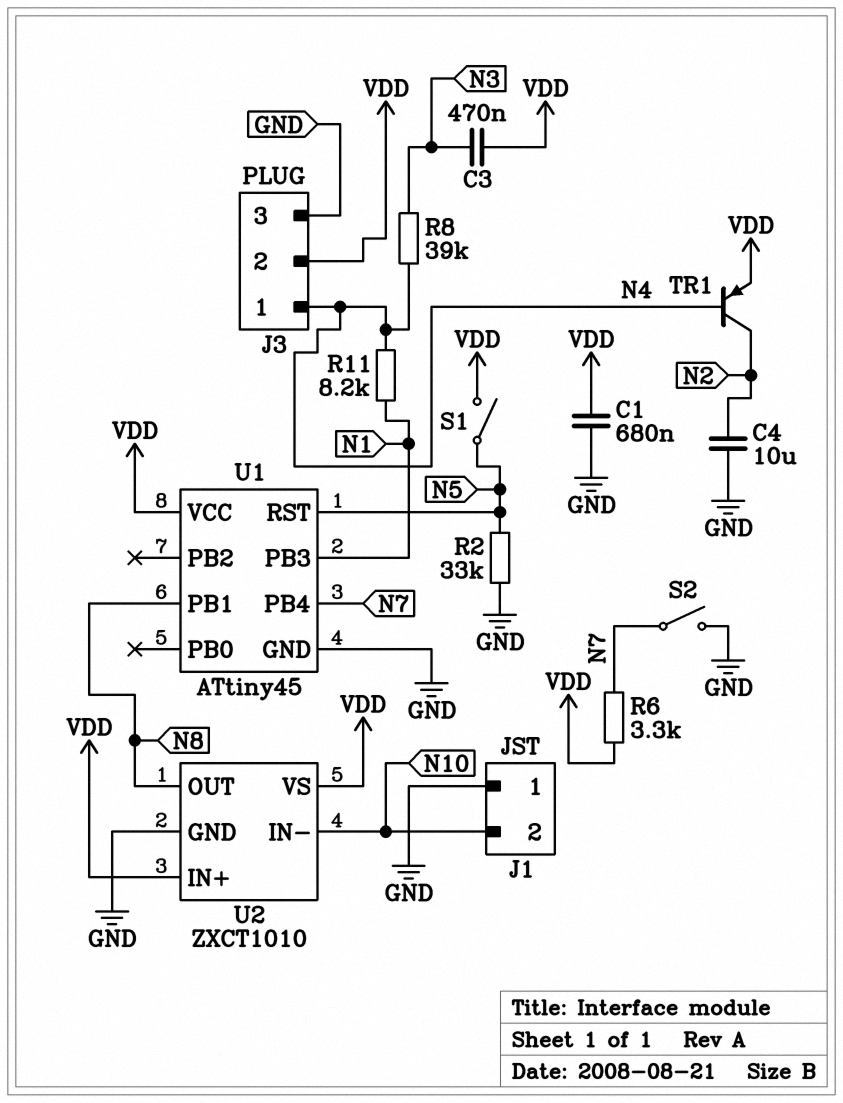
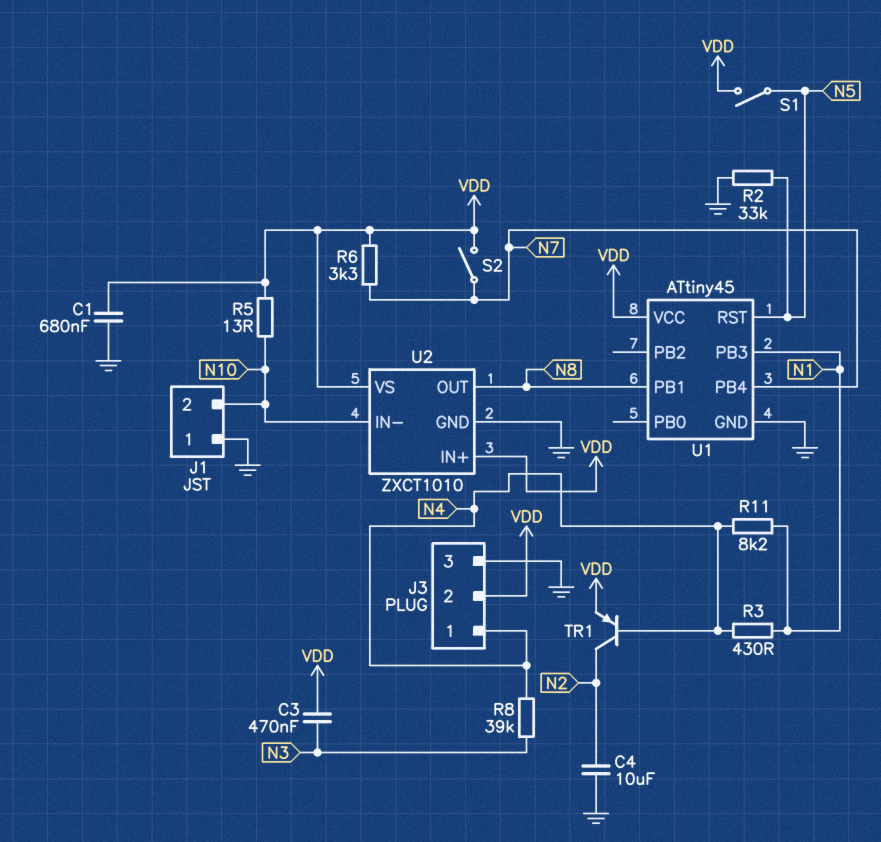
R3: none -> 430 (N1, N4)
R5: none -> 13 (N10, VDD)
S2: switch (GND, N7) -> switch (N7, VDD)

